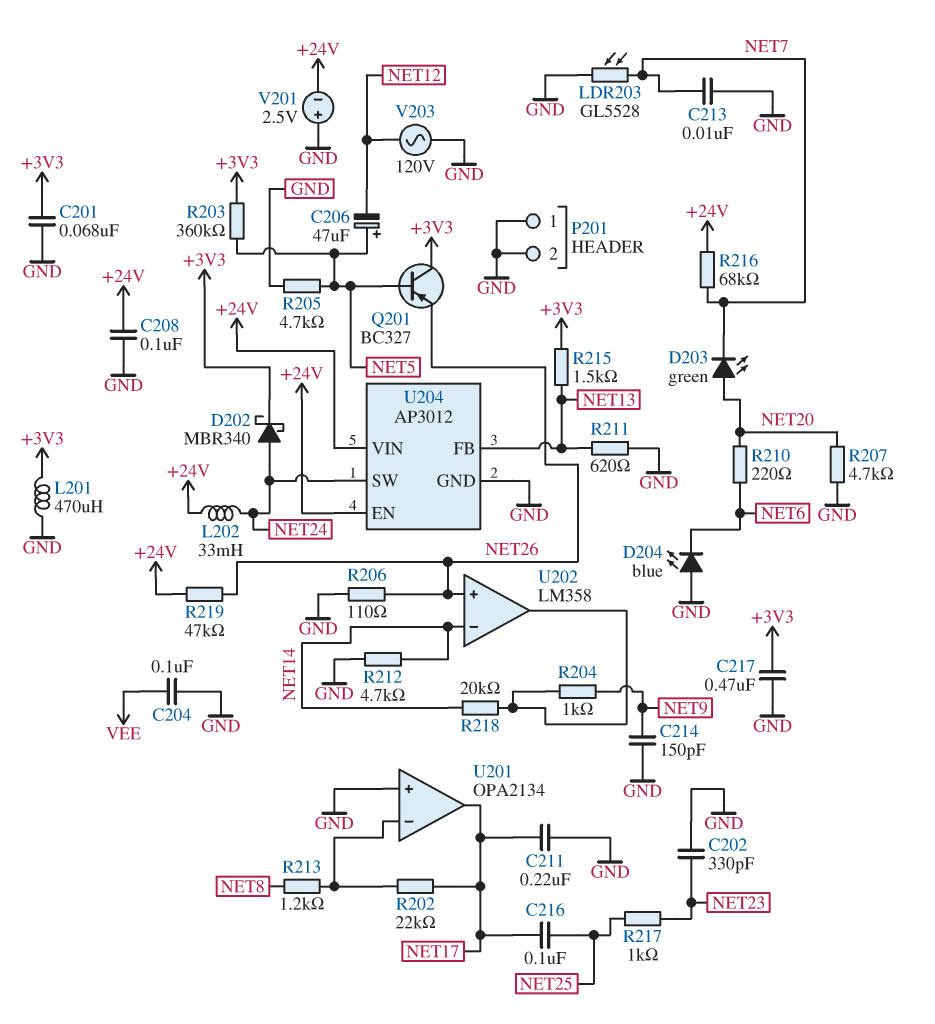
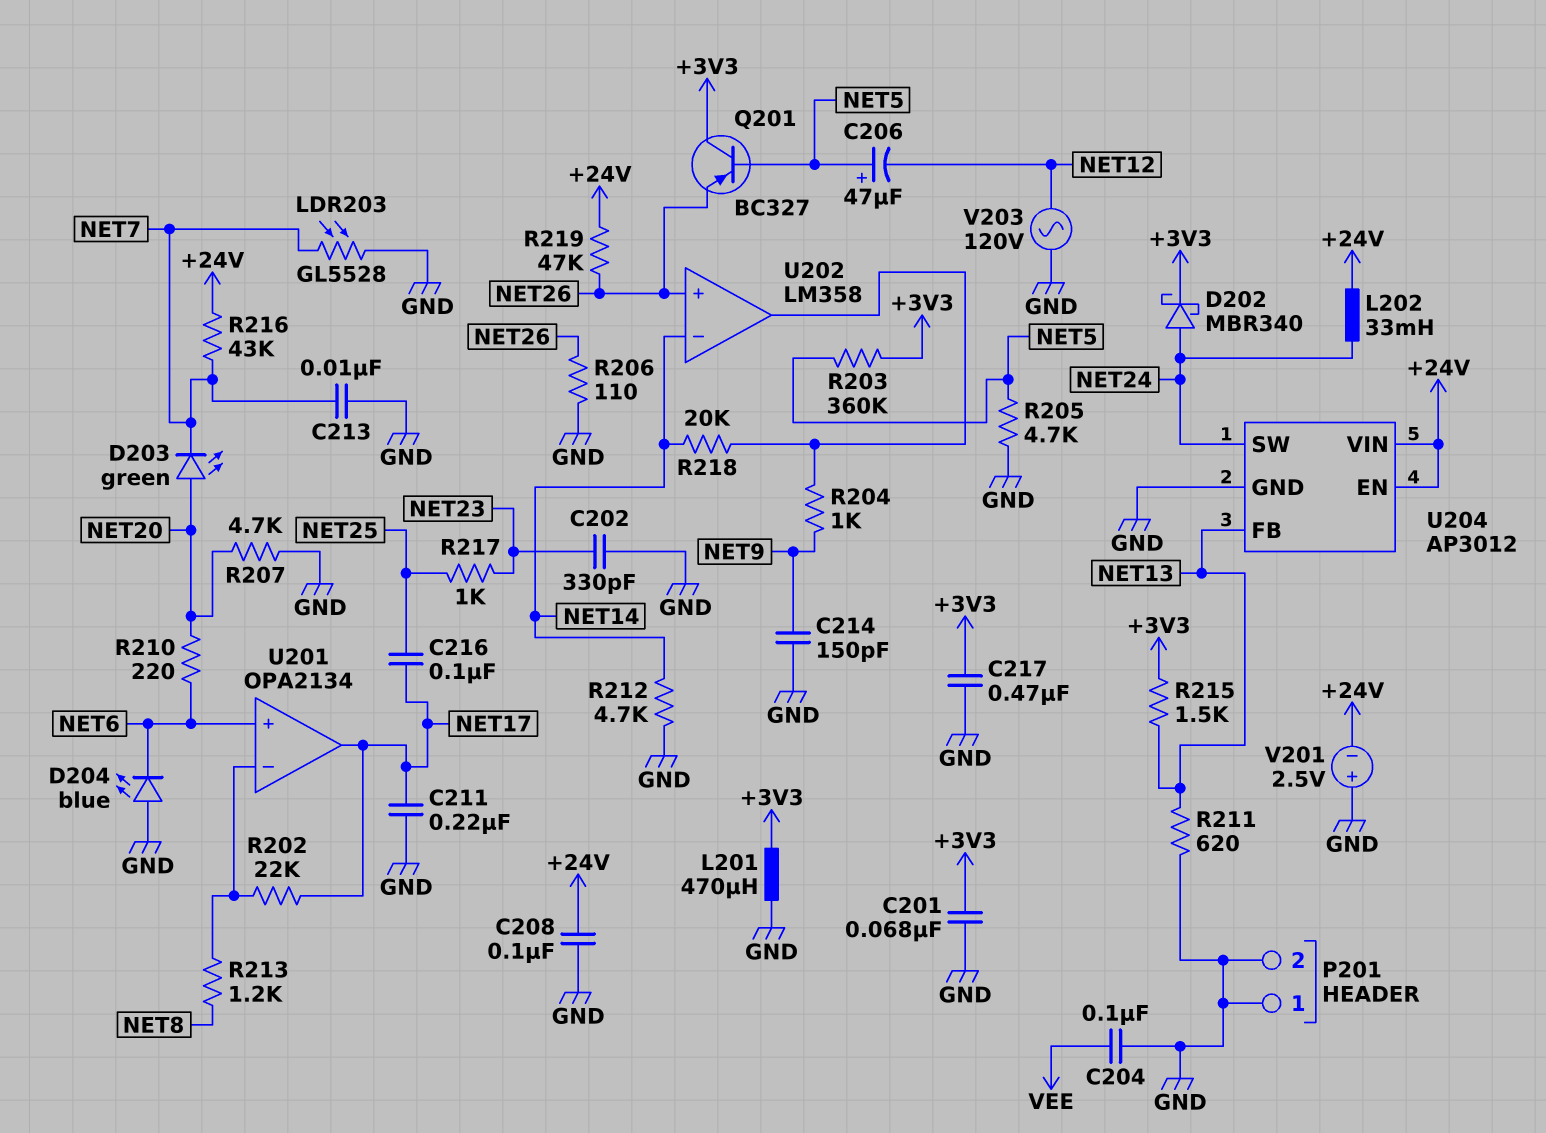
R216: 68k (+24V, NET7) -> 43k (+24V, NET7)
U201 pin in+: GND -> NET6

